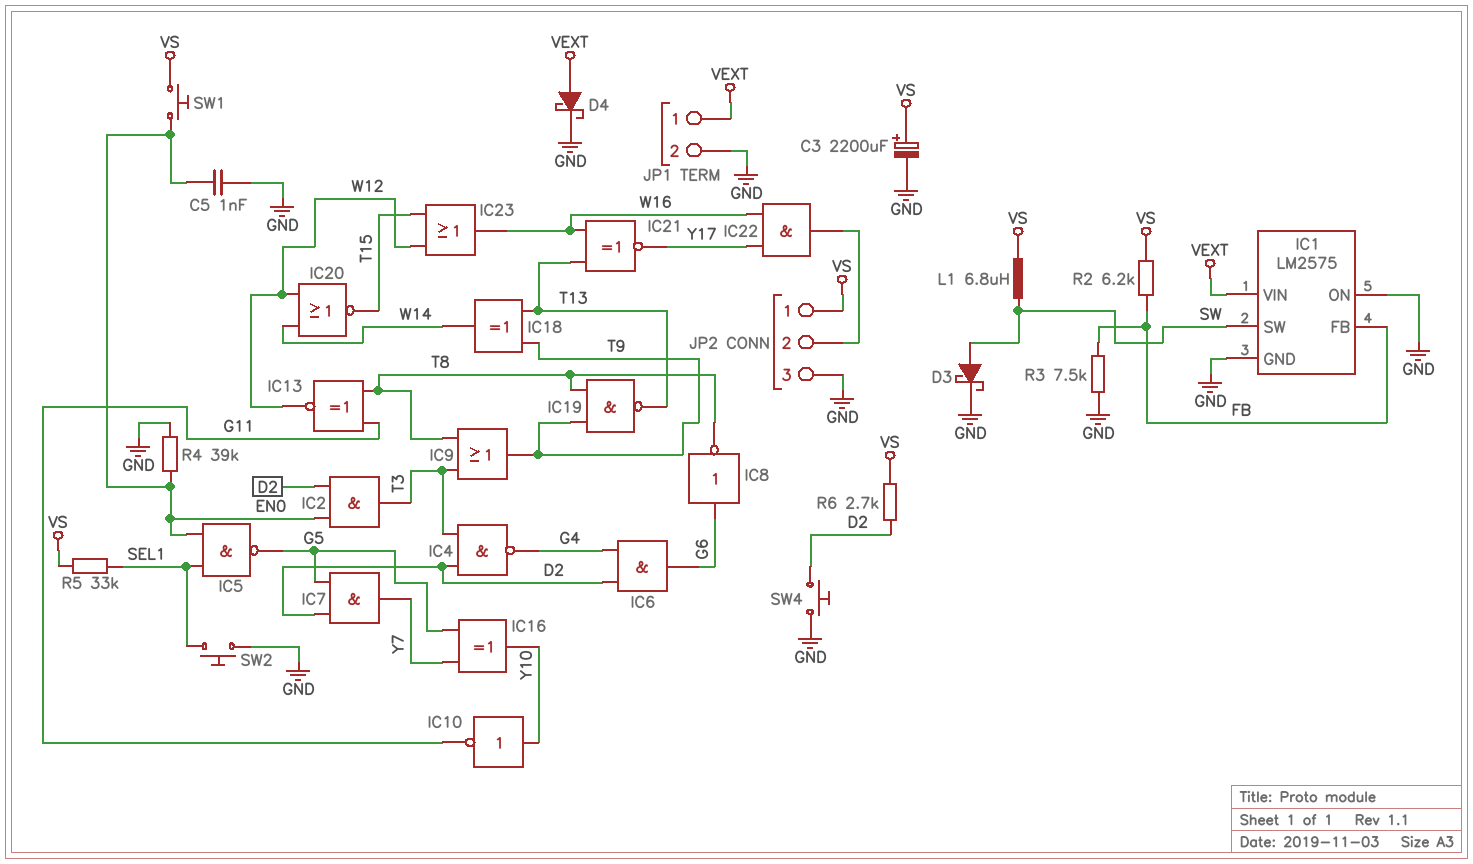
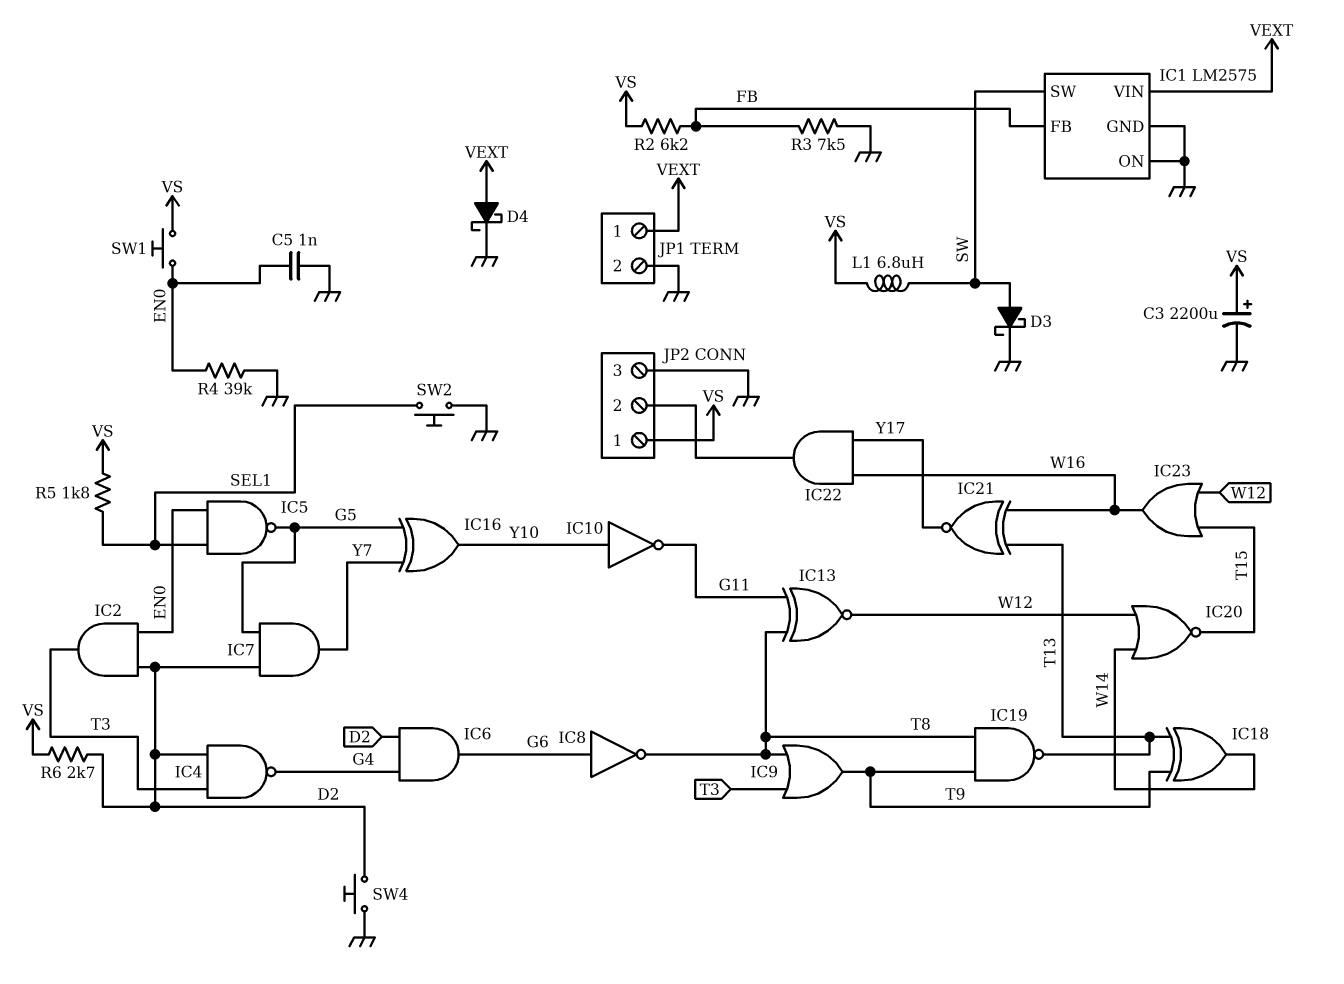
R5: 33k (SEL1, VS) -> 1.8k (SEL1, VS)

